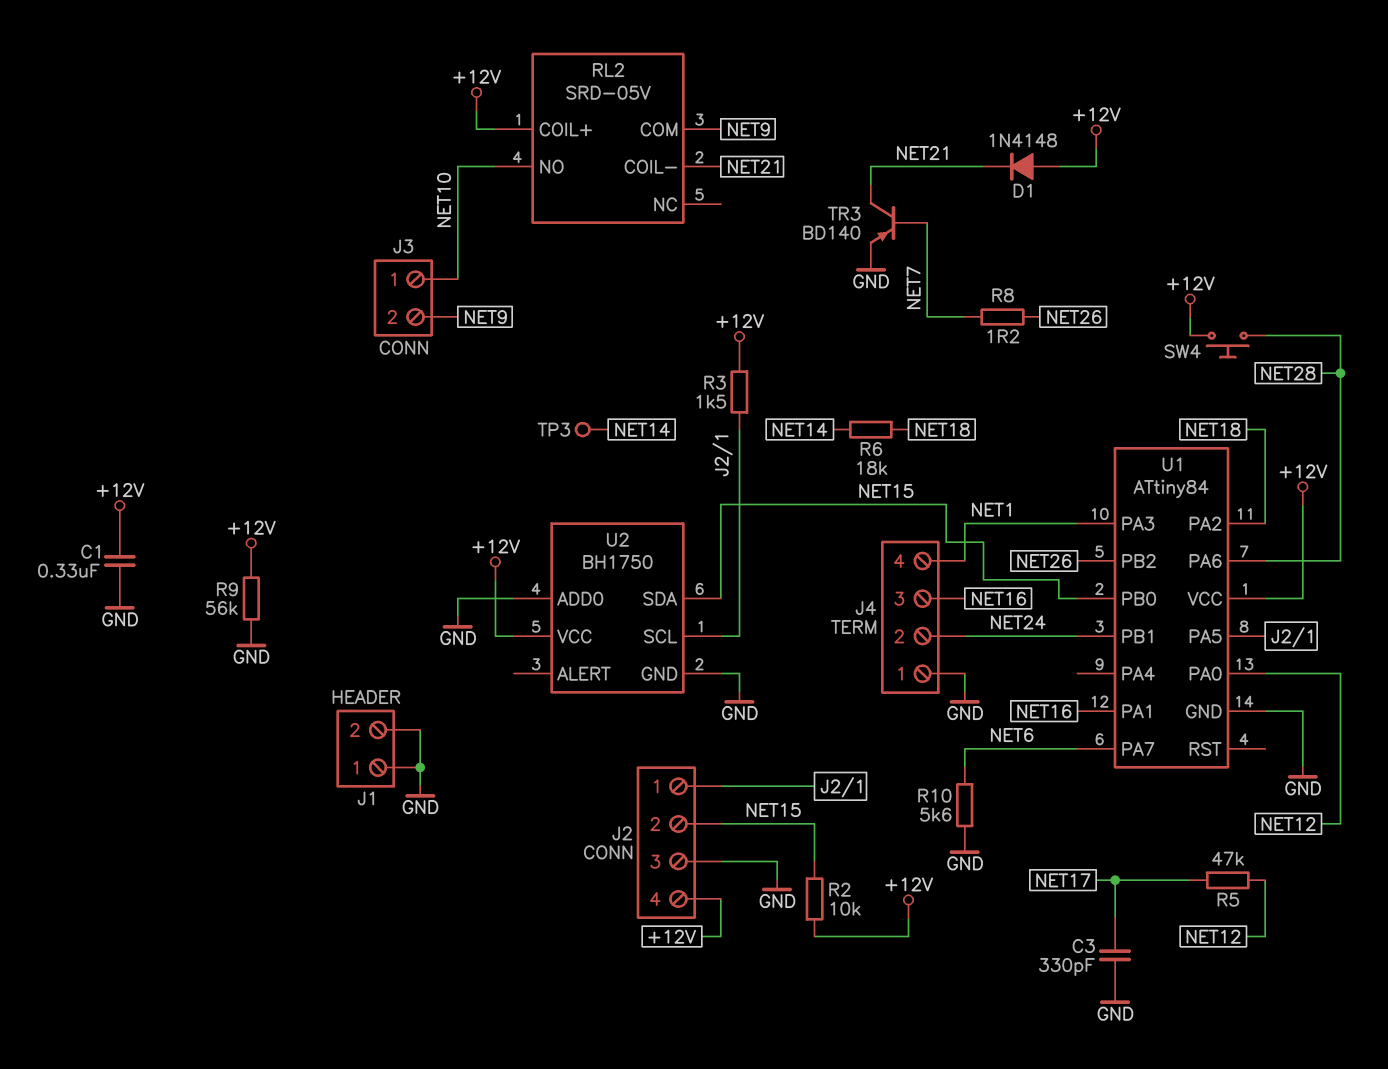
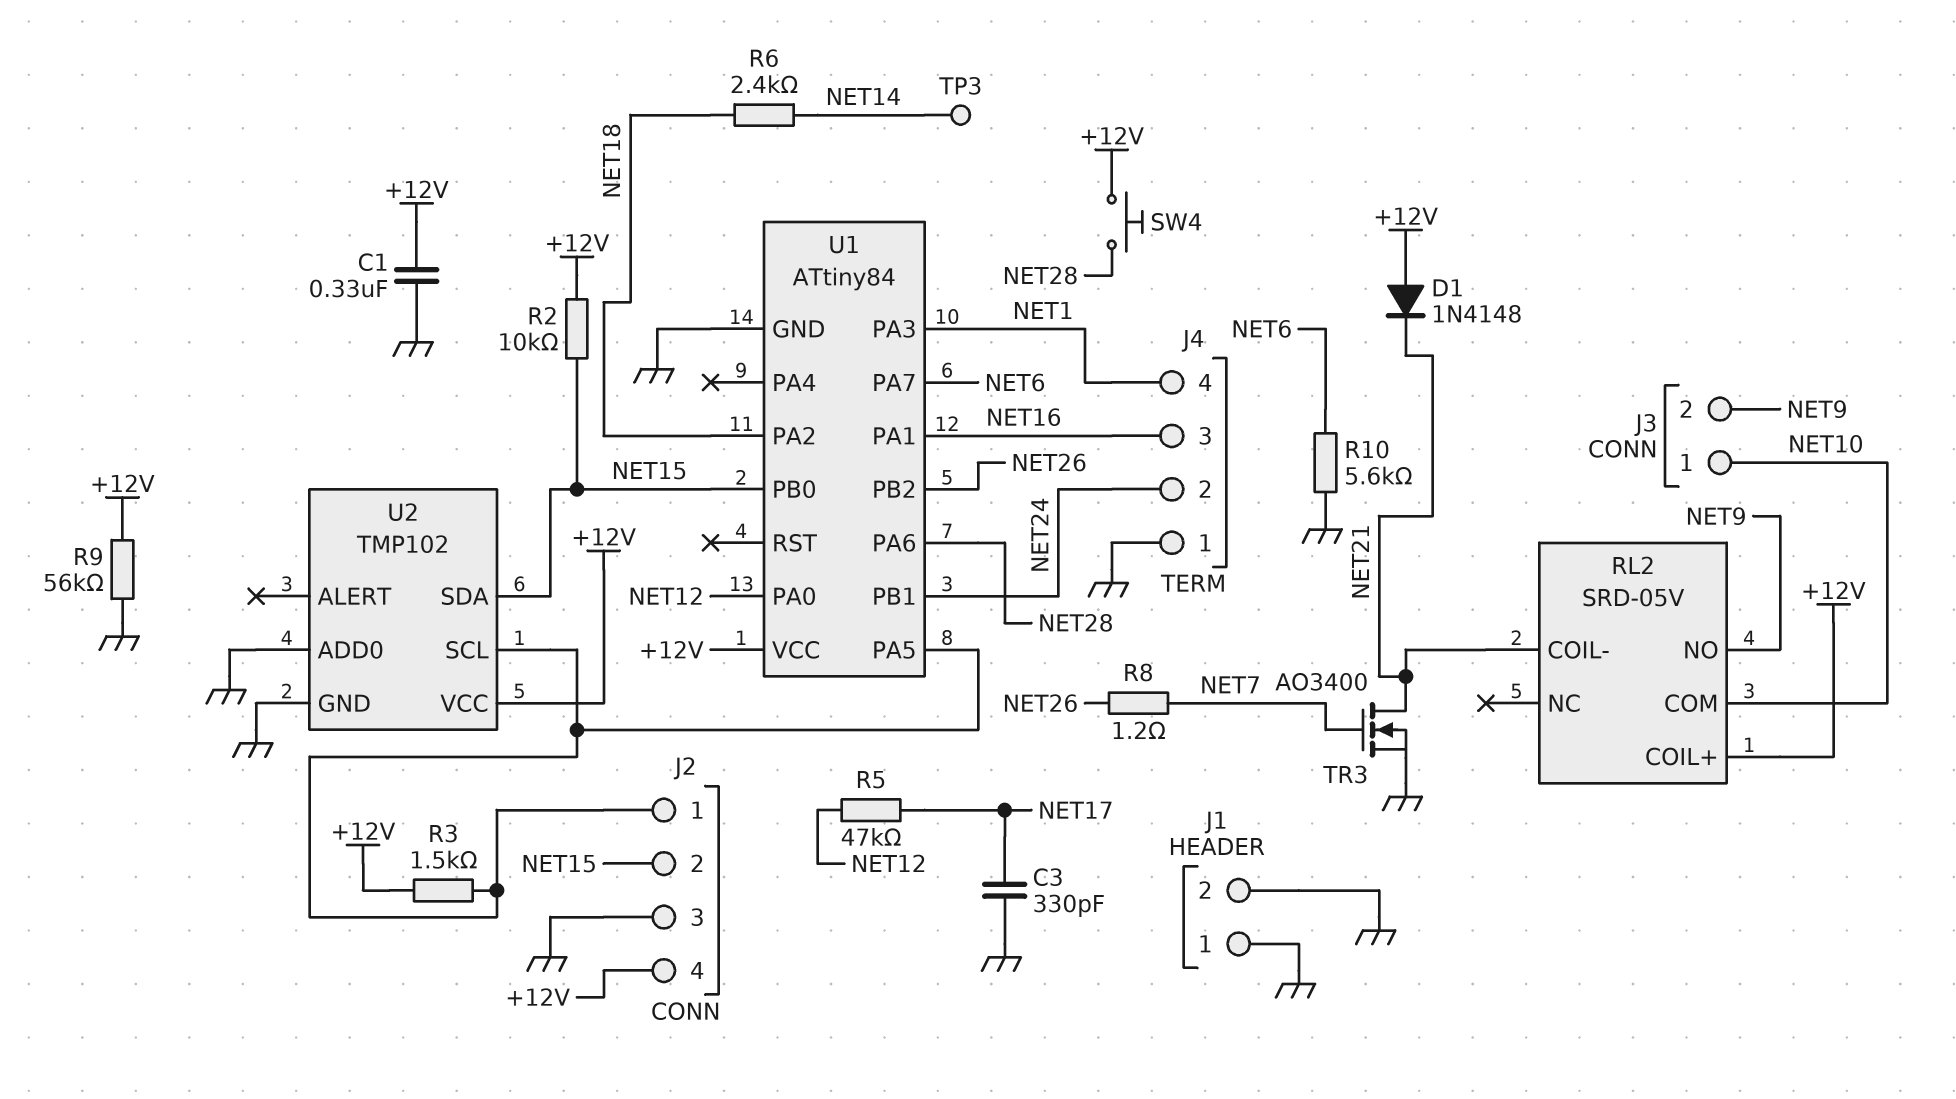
R6: 18k (NET14, NET18) -> 2.4k (NET14, NET18)
RL2 pin COM: NET9 -> NET10
RL2 pin NO: NET10 -> NET9
TR3: PNP BD140 (B NET7, C NET21, E GND) -> NMOS AO3400 (G NET7, D NET21, S GND)
U2: BH1750 -> TMP102

